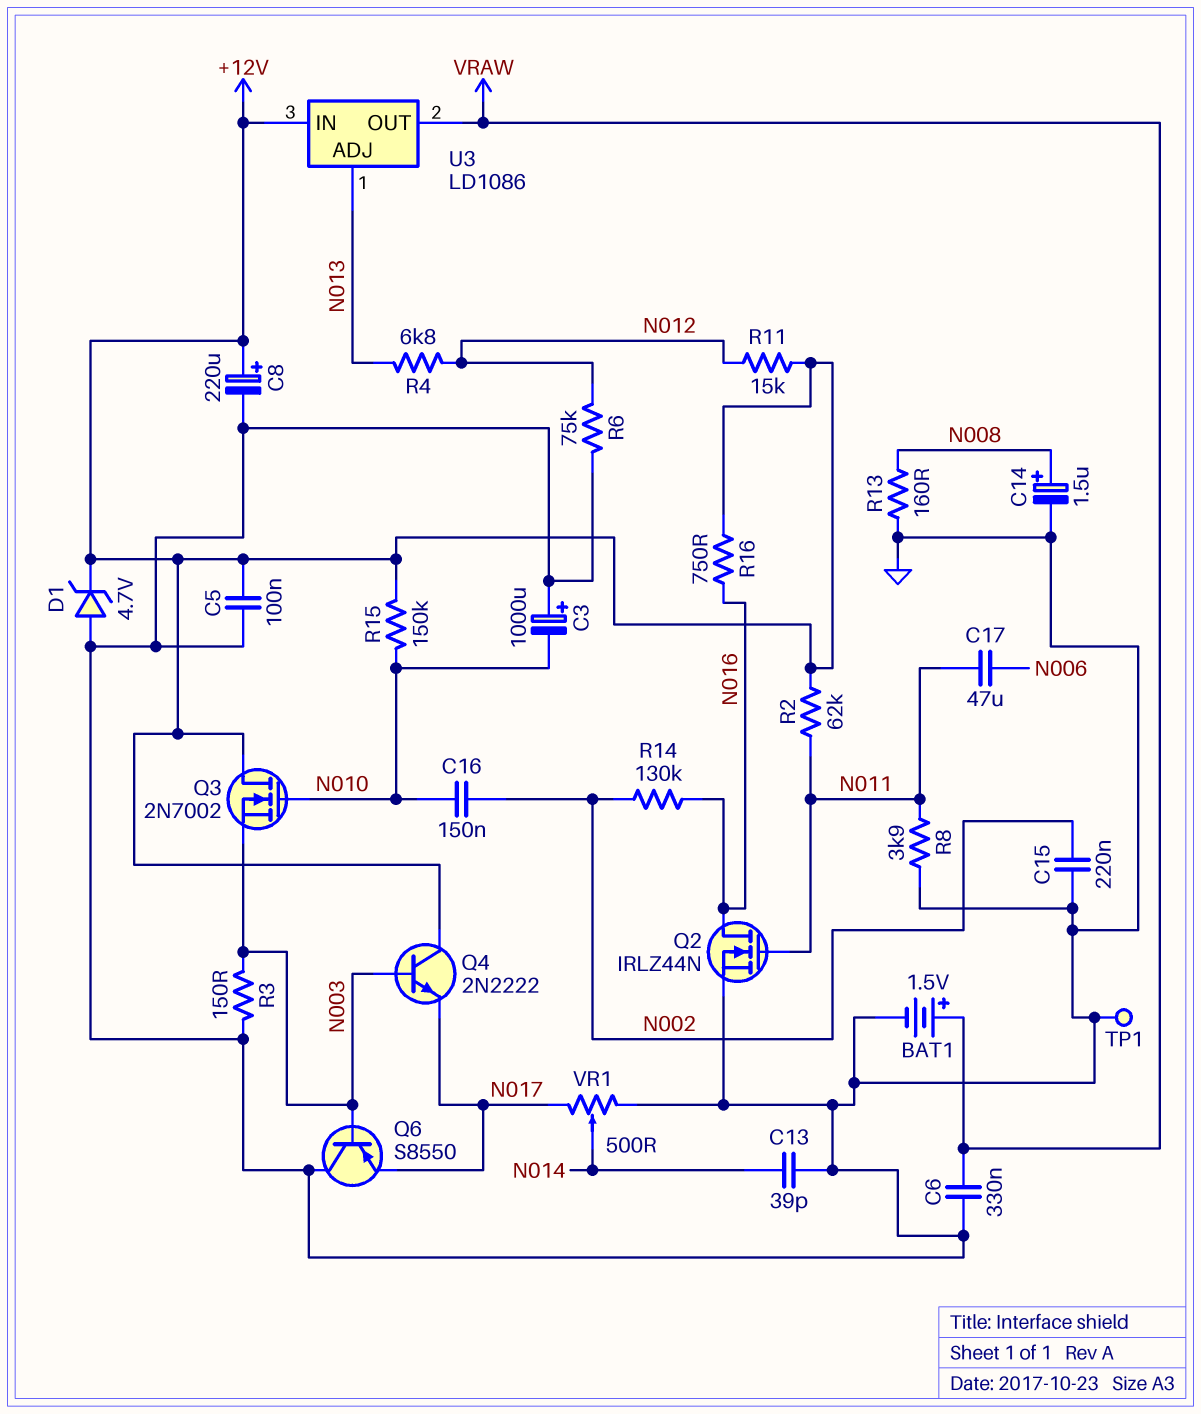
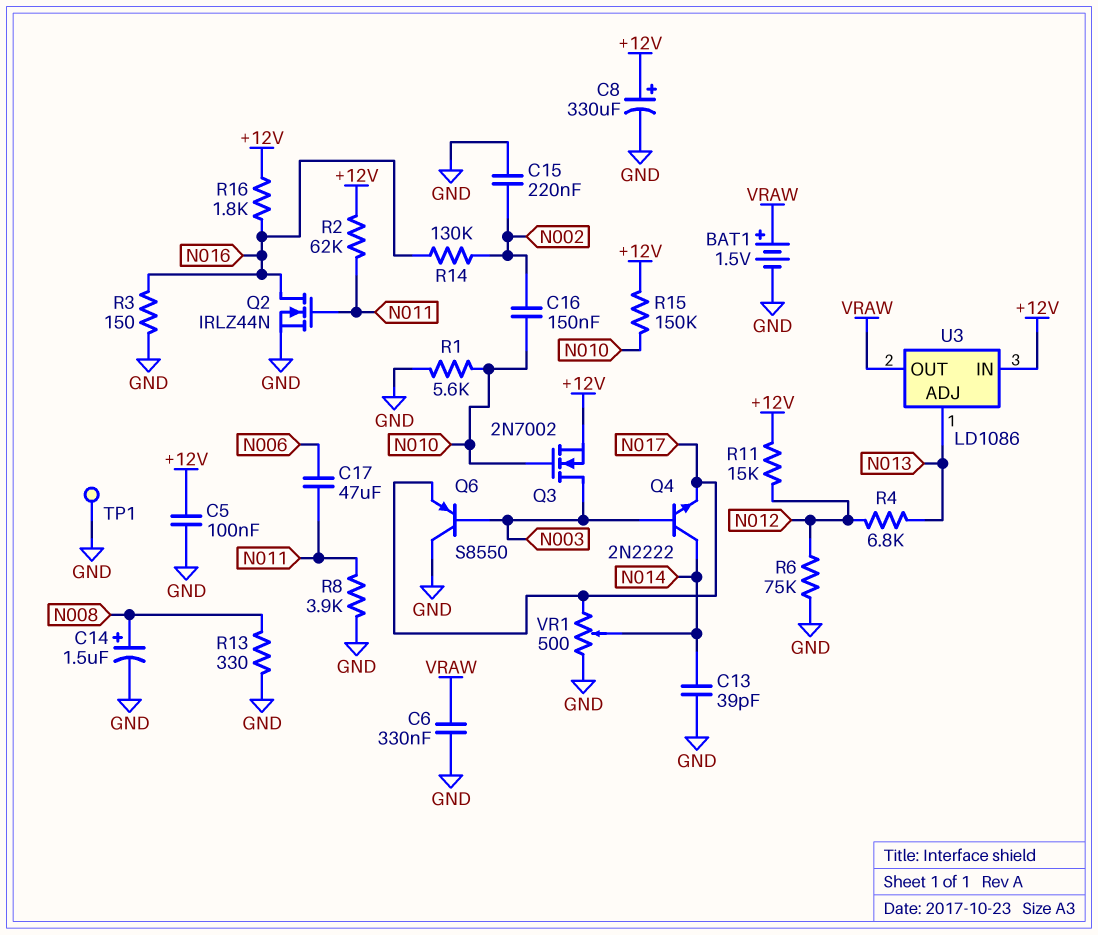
C3: 1000uF (plus GND, minus N010) -> none
C8: 220uF (plus +12V, minus GND) -> 330uF (plus +12V, minus GND)
D1: zener 4.7V (A GND, K +12V) -> none
Q3: NMOS 2N7002 (G N010, D +12V, S N003) -> NMOS 2N7002 (G N010, D N003, S +12V)
Q4: NPN 2N2222 (B N003, C +12V, E N017) -> NPN 2N2222 (B N003, C N014, E N017)
R1: none -> 5.6k (GND, N010)
R3: 150 (GND, N003) -> 150 (GND, N016)
R13: 160 (GND, N008) -> 330 (GND, N008)
R16: 750 (+12V, N016) -> 1.8k (+12V, N016)

